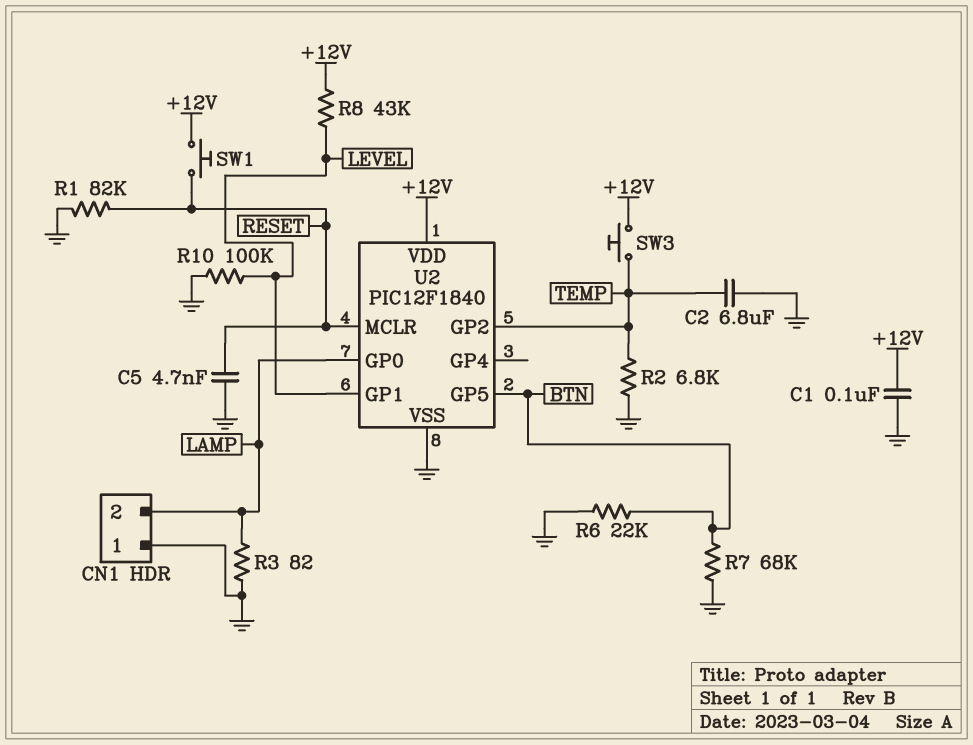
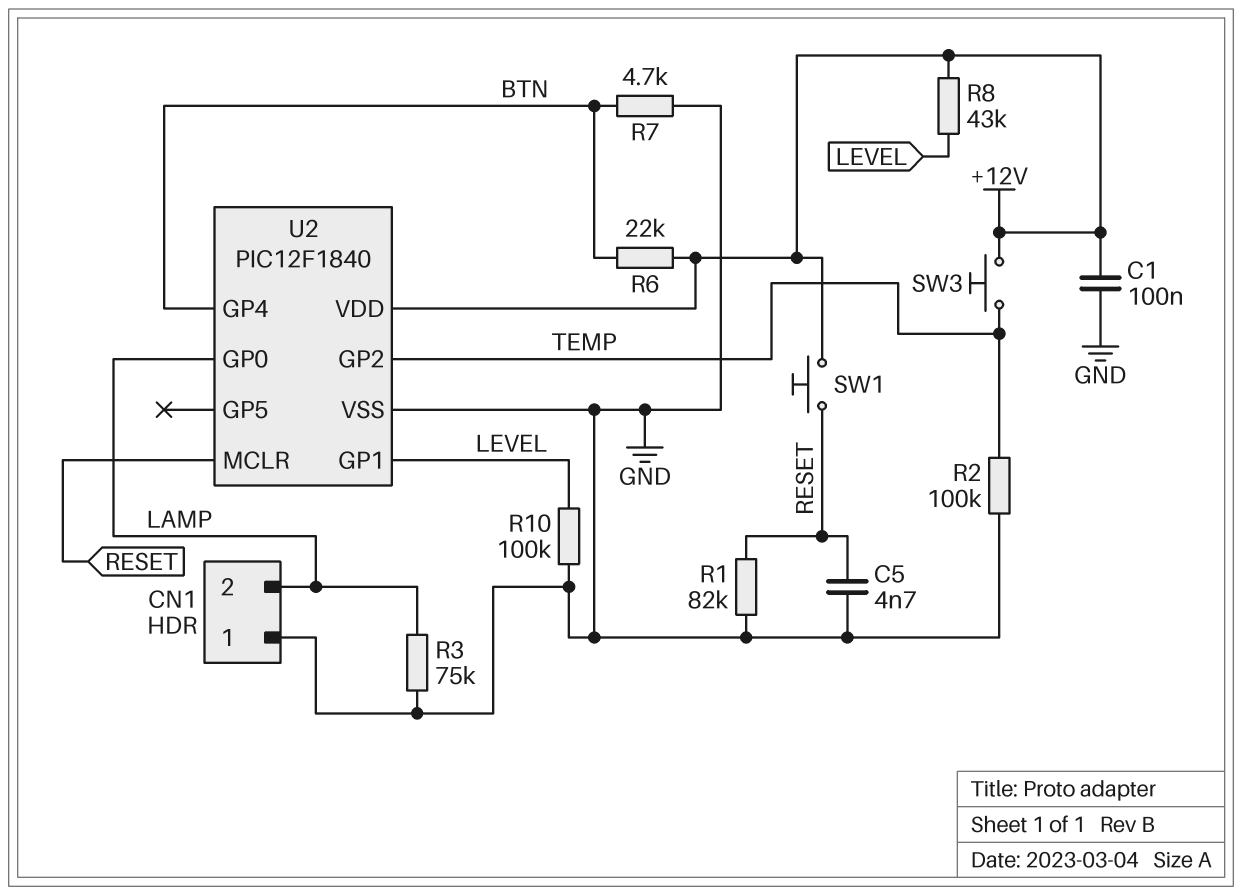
C2: 6.8uF (GND, TEMP) -> none
R2: 6.8k (GND, TEMP) -> 100k (GND, TEMP)
R3: 82 (GND, LAMP) -> 75k (GND, LAMP)
R6: 22k (BTN, GND) -> 22k (+12V, BTN)
R7: 68k (BTN, GND) -> 4.7k (BTN, GND)
U2 pin GP4: none -> BTN
U2 pin GP5: BTN -> none

